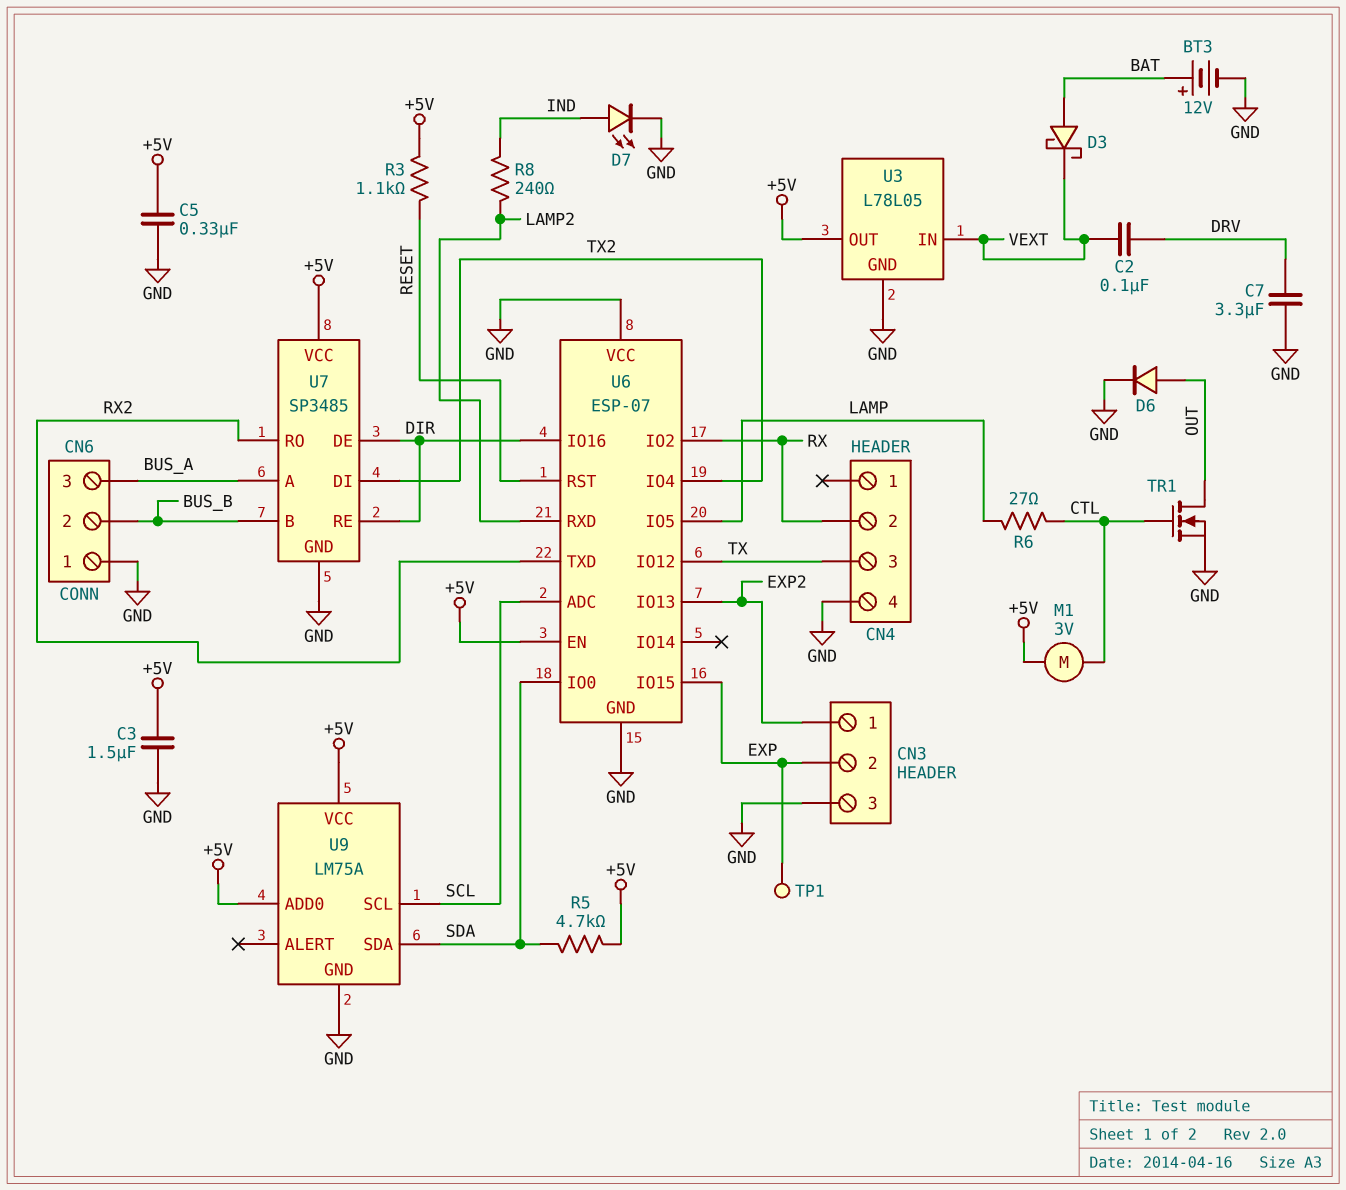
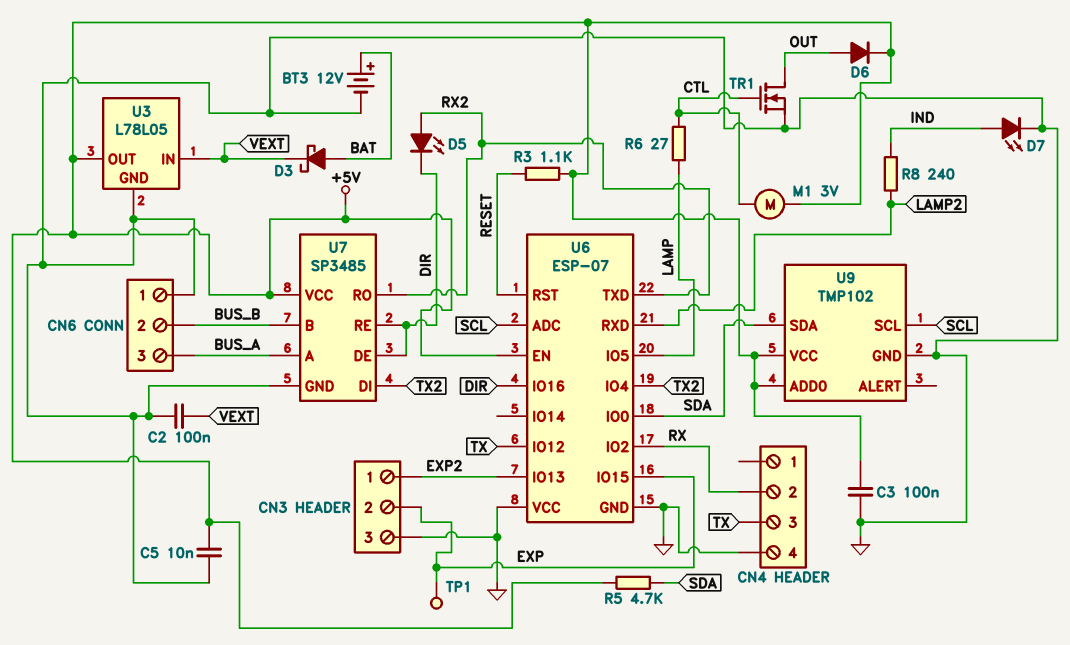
C2: 100nF (DRV, VEXT) -> 100nF (GND, VEXT)
C3: 1.5uF (+5V, GND) -> 100nF (+5V, GND)
C5: 330nF (+5V, GND) -> 10nF (+5V, GND)
C7: 3.3uF (DRV, GND) -> none
D5: none -> LED (A RX2, K DIR)
D6: diode (A OUT, K GND) -> diode (A OUT, K +5V)
U9: LM75A -> TMP102

